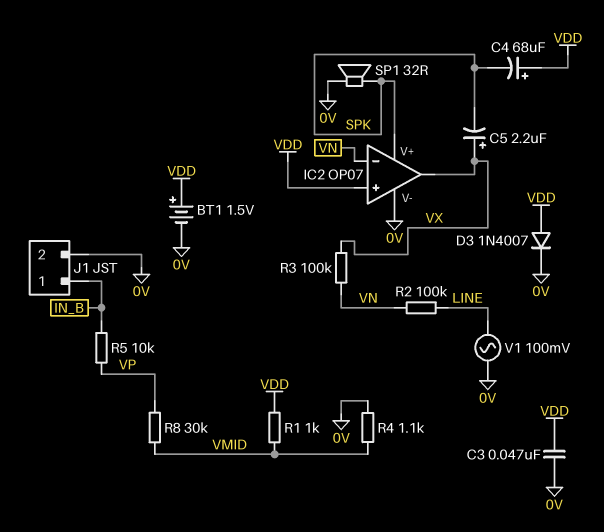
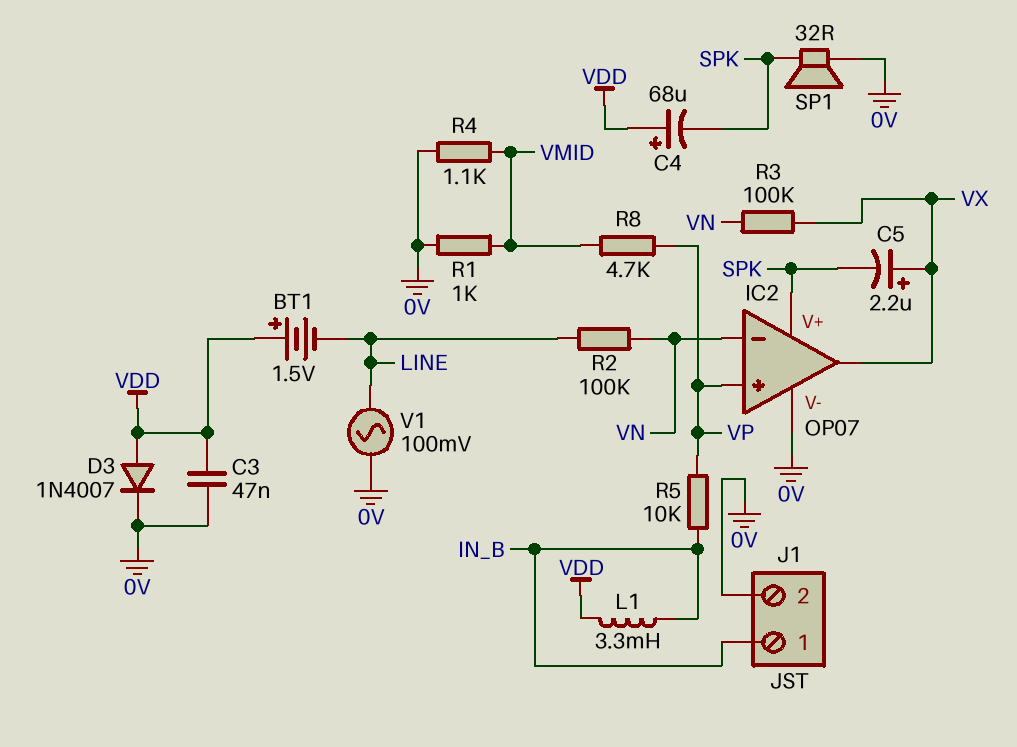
BT1: 1.5V (plus VDD, minus 0V) -> 1.5V (plus VDD, minus LINE)
IC2 pin in+: VDD -> VP
L1: none -> 3.3mH (IN_B, VDD)
R1: 1k (VDD, VMID) -> 1k (0V, VMID)
R8: 30k (VMID, VP) -> 4.7k (VMID, VP)

